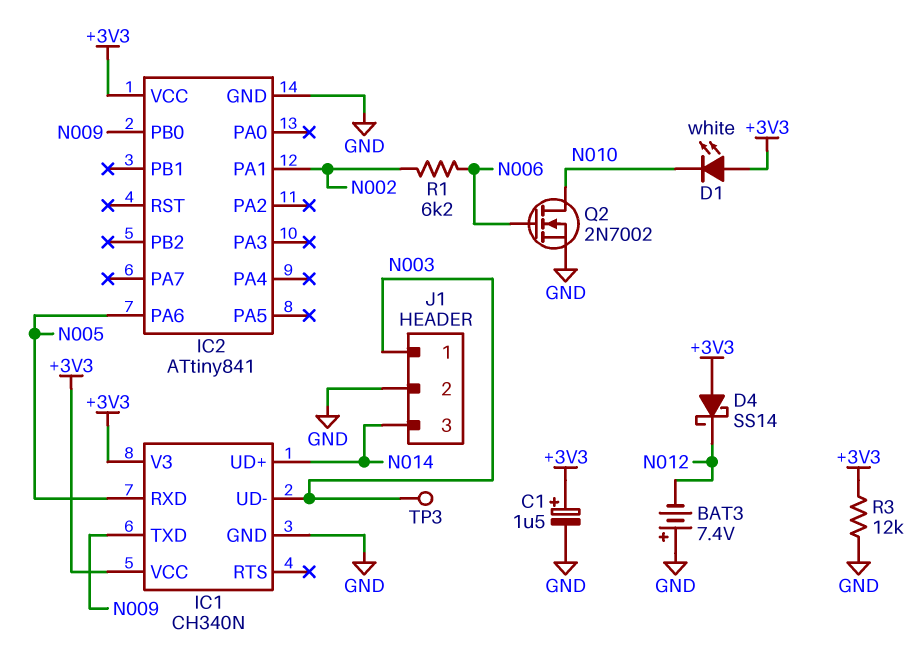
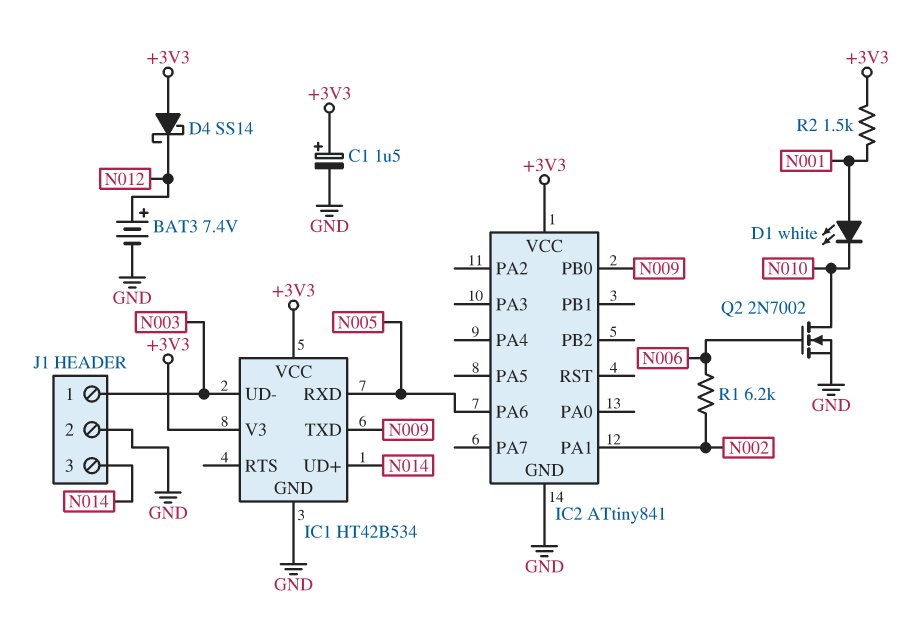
BAT3: 7.4V (plus GND, minus N012) -> 7.4V (plus N012, minus GND)
D1: LED white (A +3V3, K N010) -> LED white (A N001, K N010)
IC1: CH340N -> HT42B534
R2: none -> 1.5k (+3V3, N001)
R3: 12k (+3V3, GND) -> none
TP3: test point (N003) -> none

